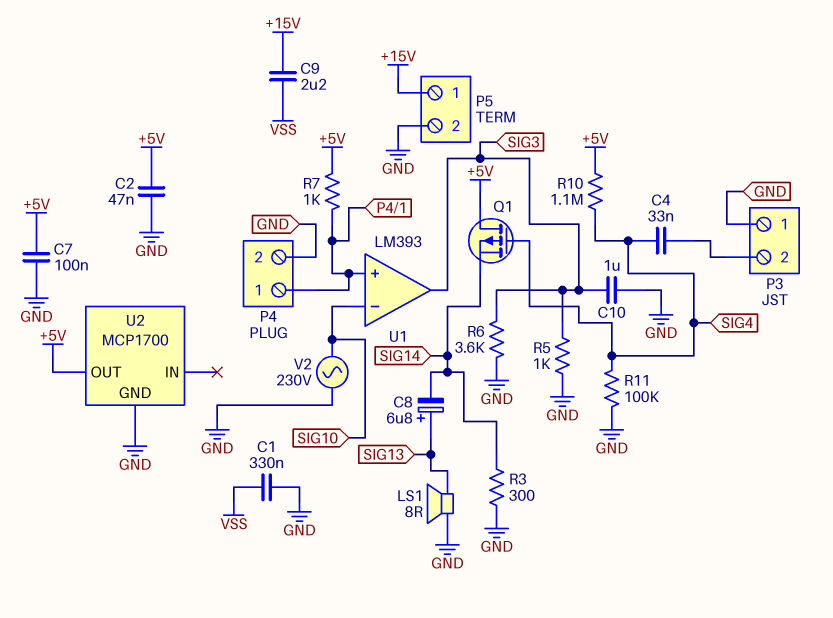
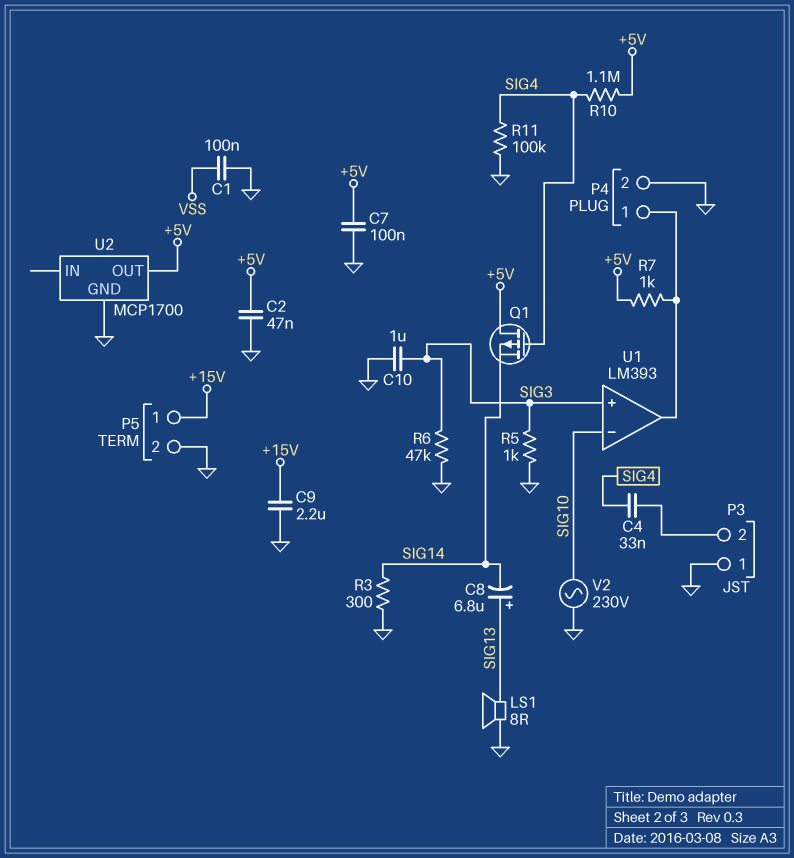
C1: 330nF (GND, VSS) -> 100nF (GND, VSS)
C9: 2.2uF (+15V, VSS) -> 2.2uF (+15V, GND)
R6: 3.6k (GND, SIG3) -> 47k (GND, SIG3)
U1 pin in+: P4/1 -> SIG3
U1 pin out: SIG3 -> P4/1

